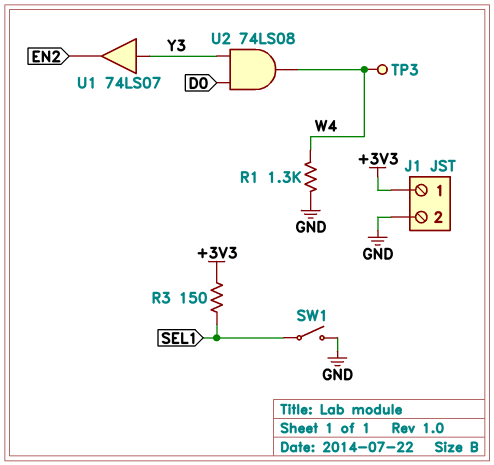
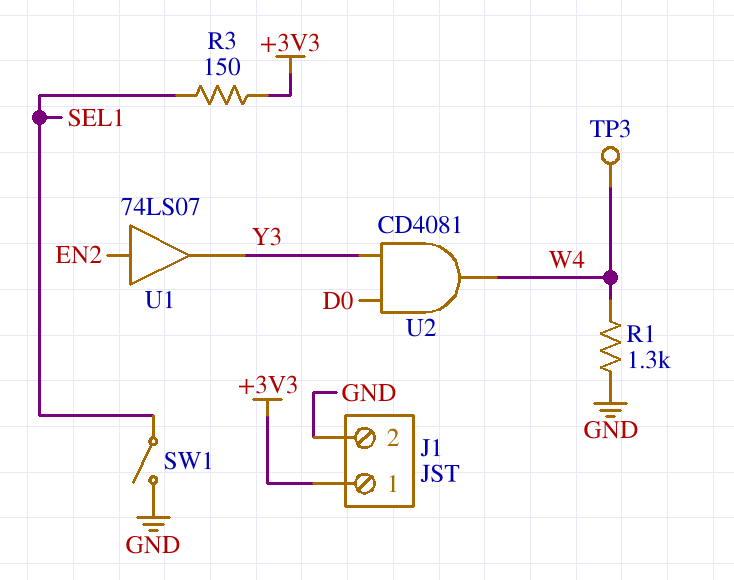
U1: buffer 74LS07 (in Y3, out EN2) -> buffer 74LS07 (in EN2, out Y3)
U2: AND 74LS08 (in D0, in Y3, out W4) -> AND CD4081 (in D0, in Y3, out W4)

